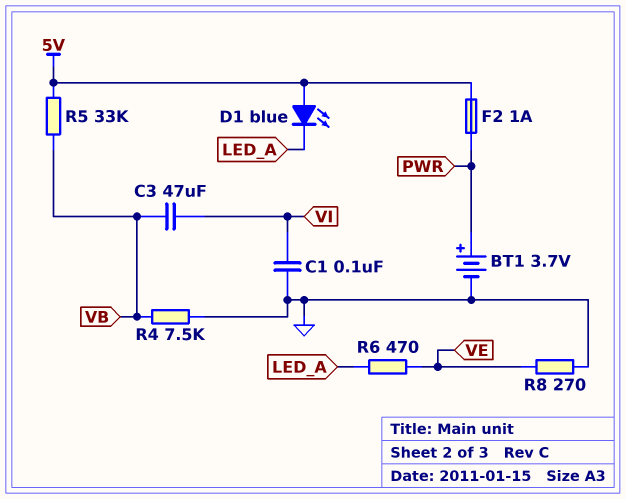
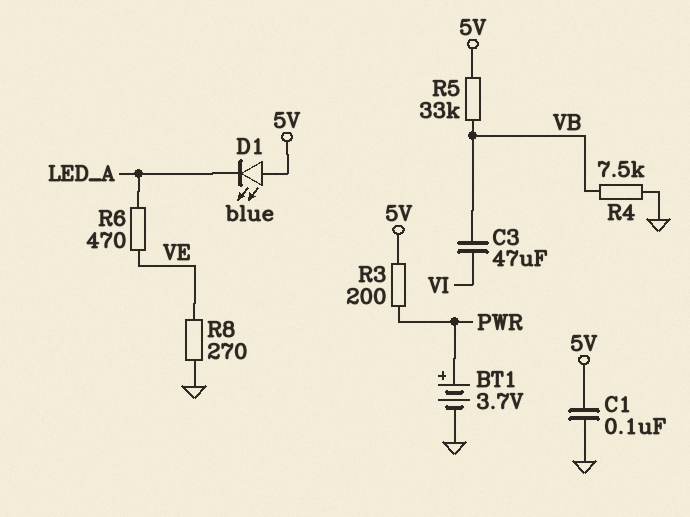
C1: 100nF (GND, VI) -> 100nF (5V, GND)
F2: 1A (5V, PWR) -> none
R3: none -> 200 (5V, PWR)

